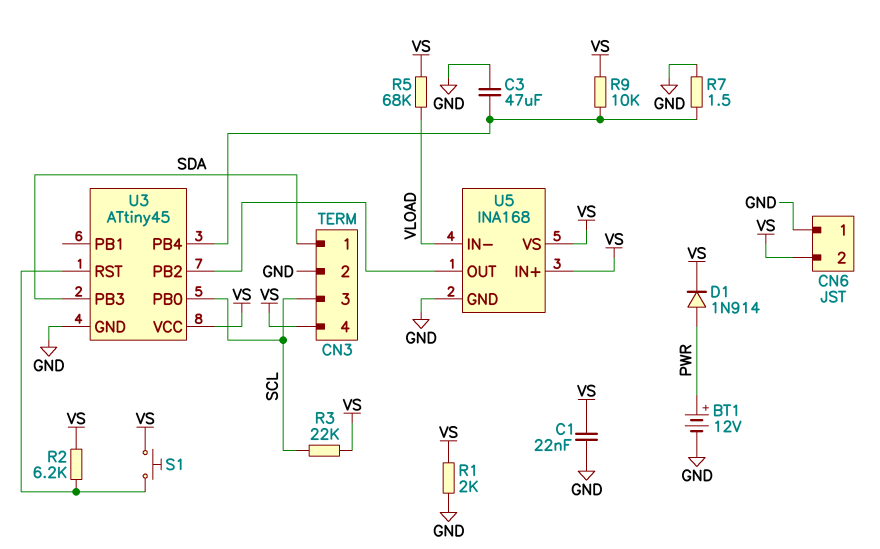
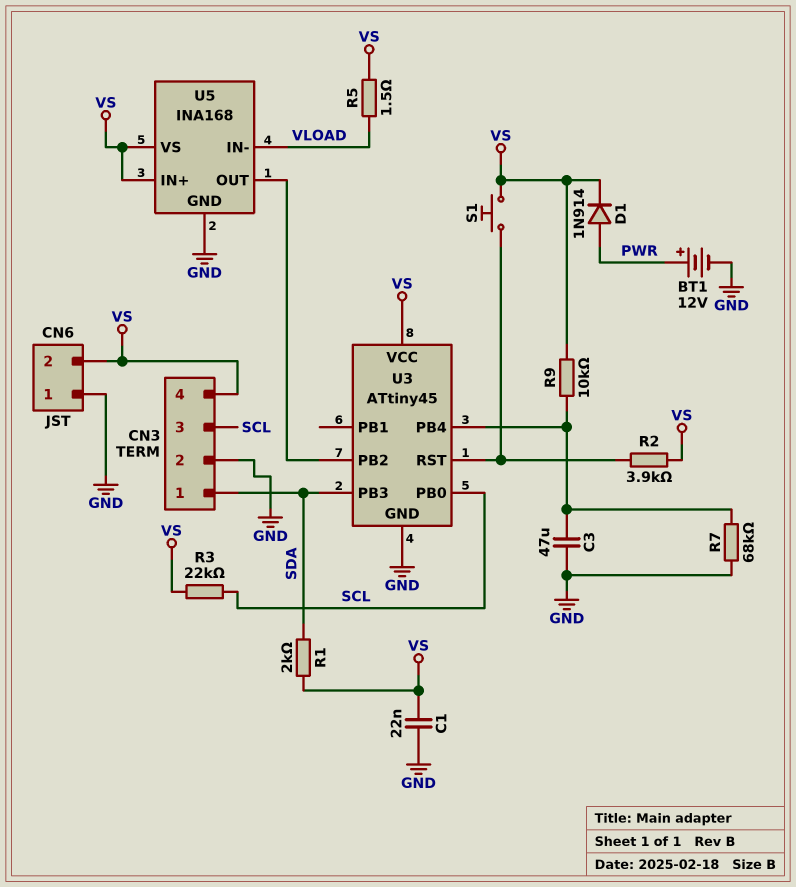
R1: 2k (GND, VS) -> 2k (SDA, VS)
R2: 6.2k (U3/RST, VS) -> 3.9k (U3/RST, VS)
R5: 68k (VLOAD, VS) -> 1.5 (VLOAD, VS)
R7: 1.5 (GND, U3/PB4) -> 68k (GND, U3/PB4)

